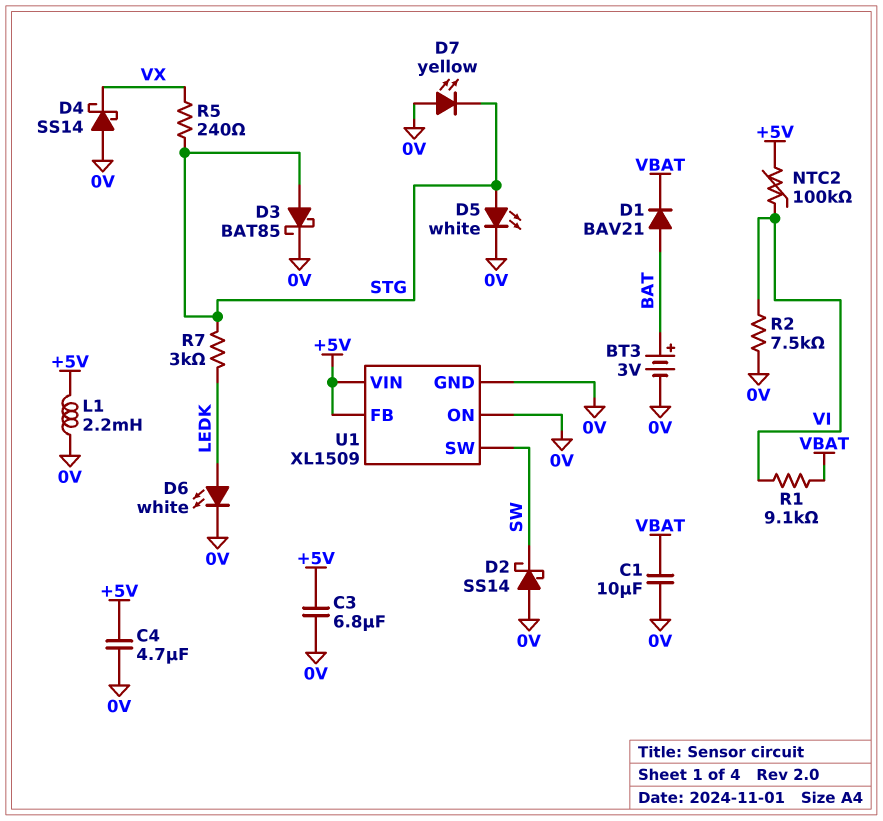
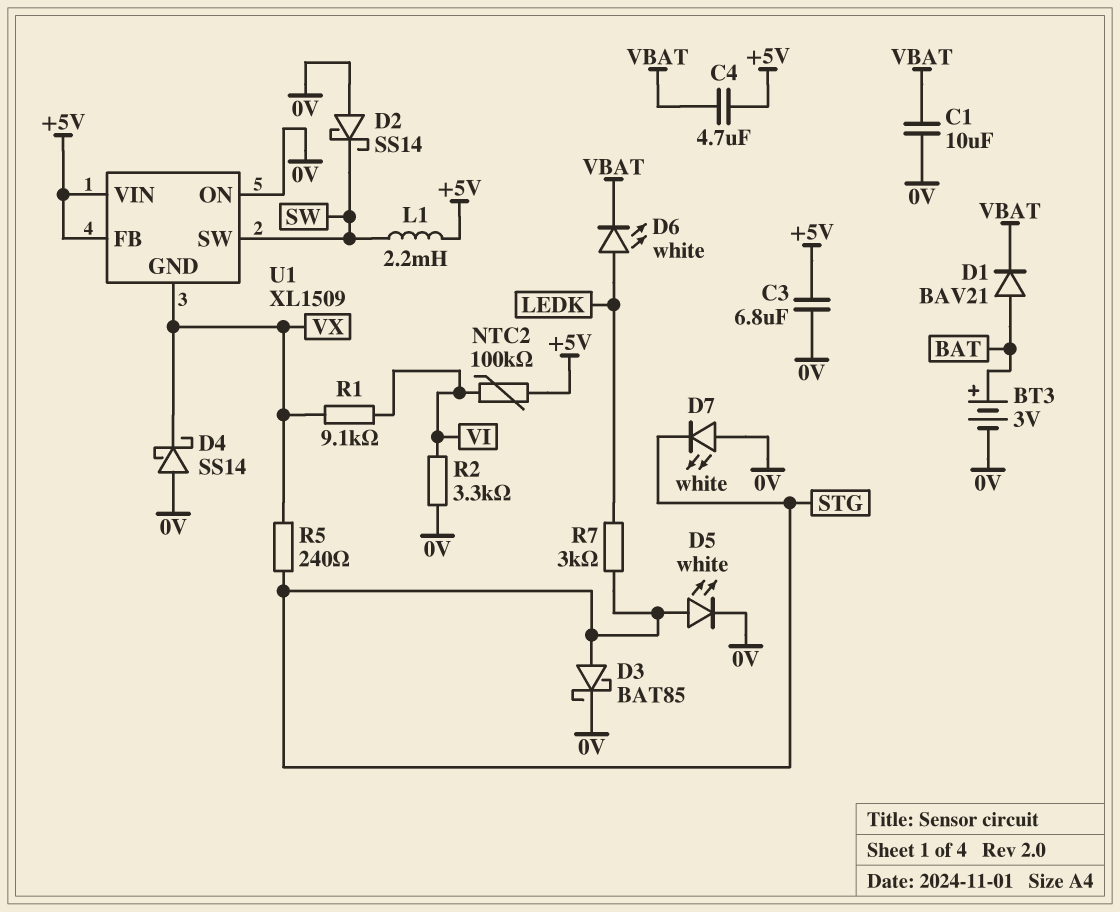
C4: 4.7uF (+5V, 0V) -> 4.7uF (+5V, VBAT)
D6: LED white (A LEDK, K 0V) -> LED white (A LEDK, K VBAT)
D7: LED yellow (A 0V, K STG) -> LED white (A 0V, K STG)
L1: 2.2mH (+5V, 0V) -> 2.2mH (+5V, SW)
R1: 9.1k (VBAT, VI) -> 9.1k (VI, VX)
R2: 7.5k (0V, VI) -> 3.3k (0V, VI)
U1 pin GND: 0V -> VX

